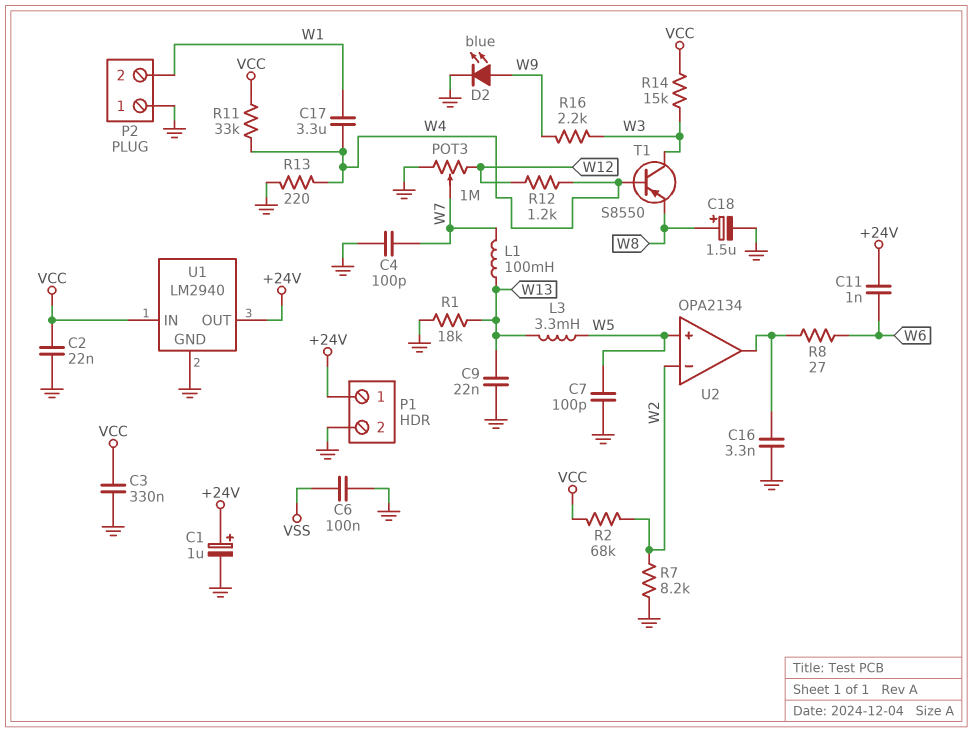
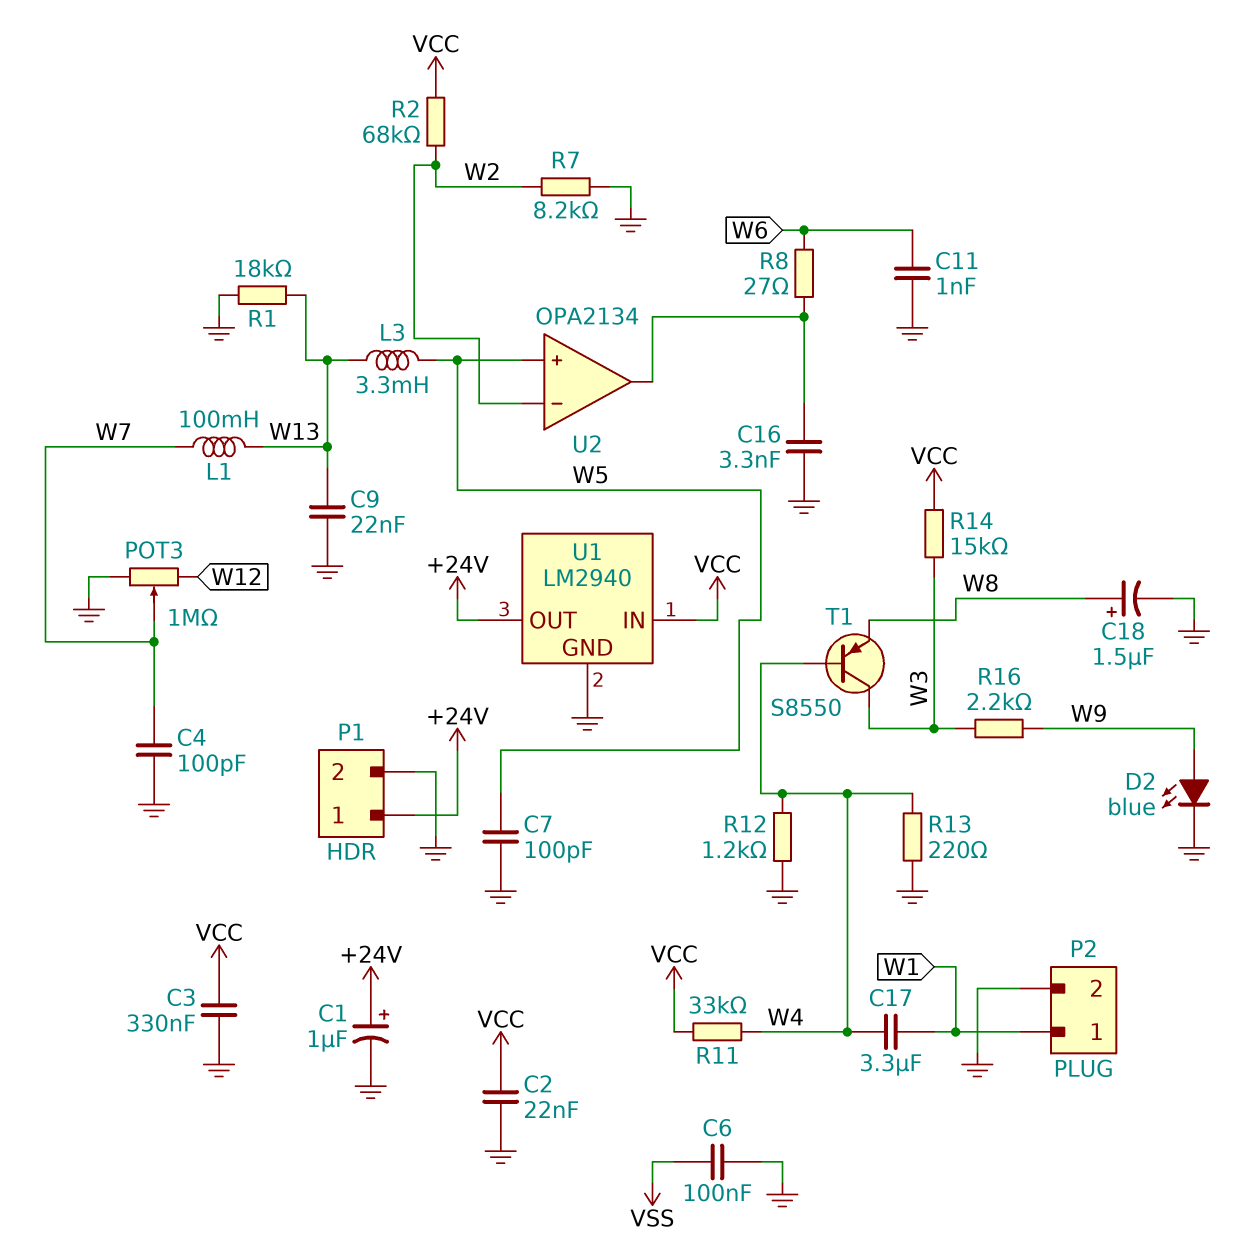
C11: 1nF (+24V, W6) -> 1nF (GND, W6)
P2 pin 1: GND -> W1
P2 pin 2: W1 -> GND
R12: 1.2k (W4, W12) -> 1.2k (GND, W4)

